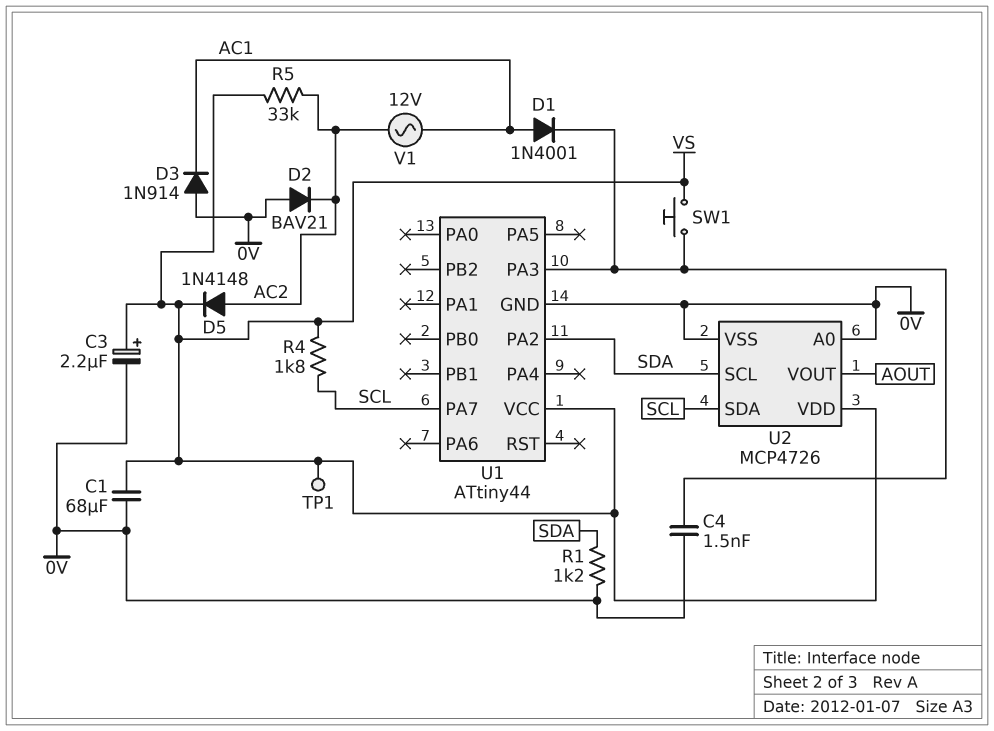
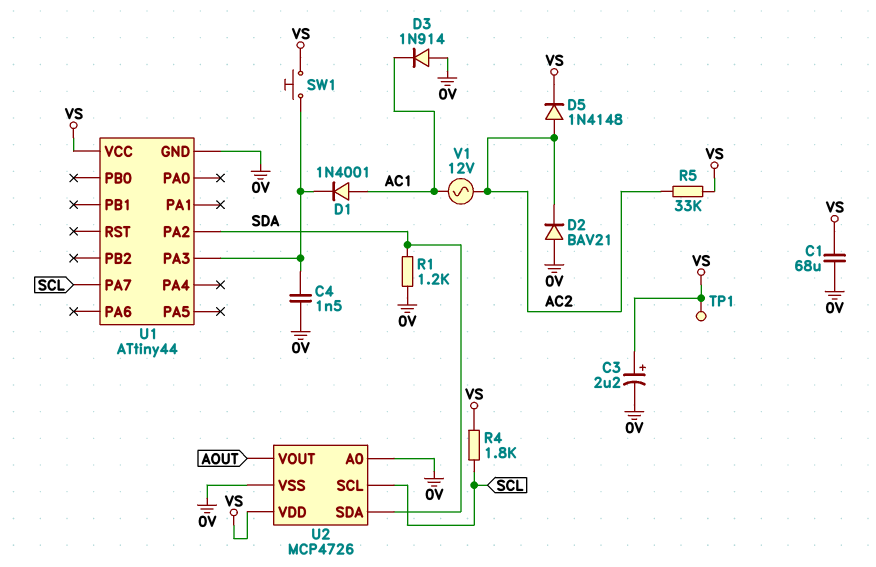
U2 pin SCL: SDA -> SCL
U2 pin SDA: SCL -> SDA

